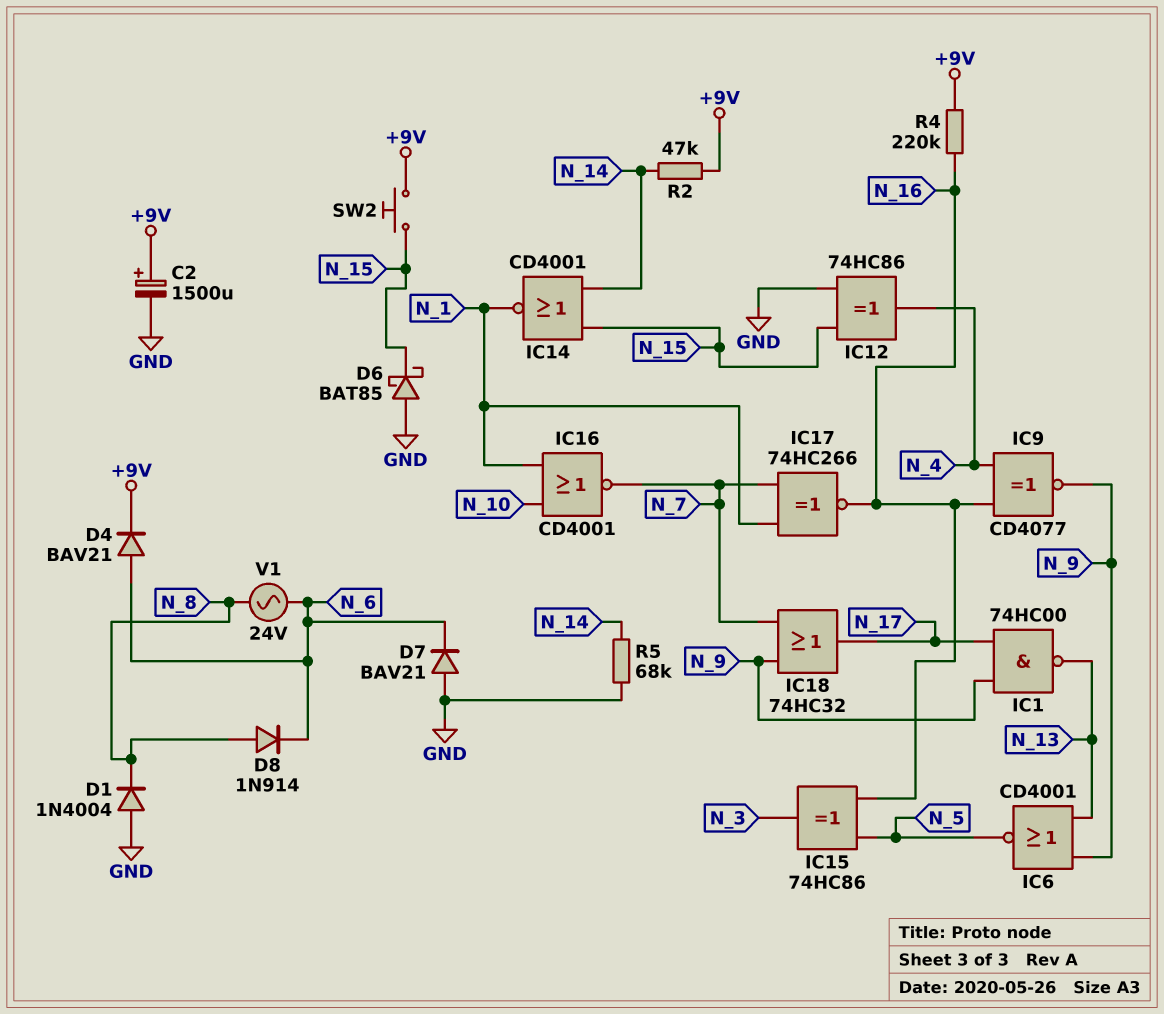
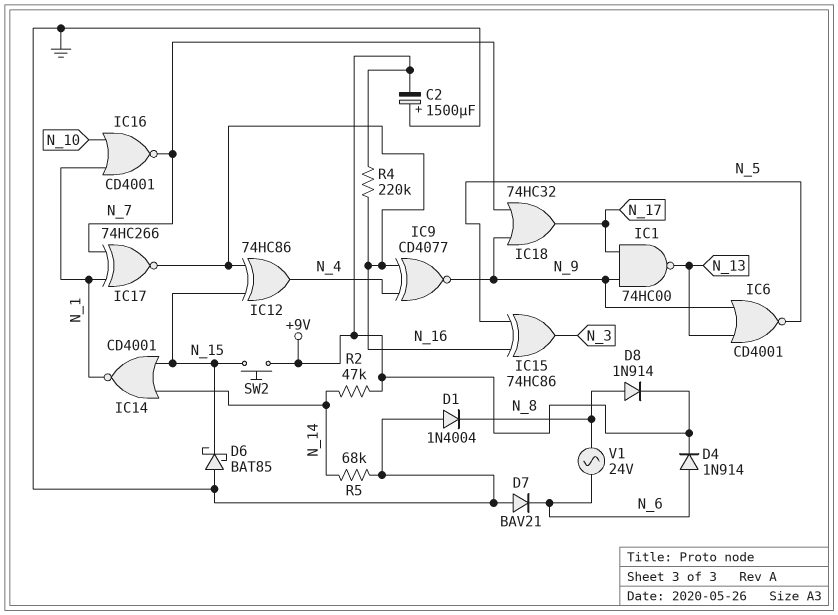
C2: 1500uF (plus +9V, minus GND) -> 1500uF (plus GND, minus +9V)
D4: diode BAV21 (A N_6, K +9V) -> diode 1N914 (A N_6, K +9V)
D8: diode 1N914 (A N_8, K N_6) -> diode 1N914 (A N_8, K +9V)
IC12: XOR 74HC86 (in GND, in N_15, out N_4) -> XOR 74HC86 (in N_15, in N_16, out N_4)

